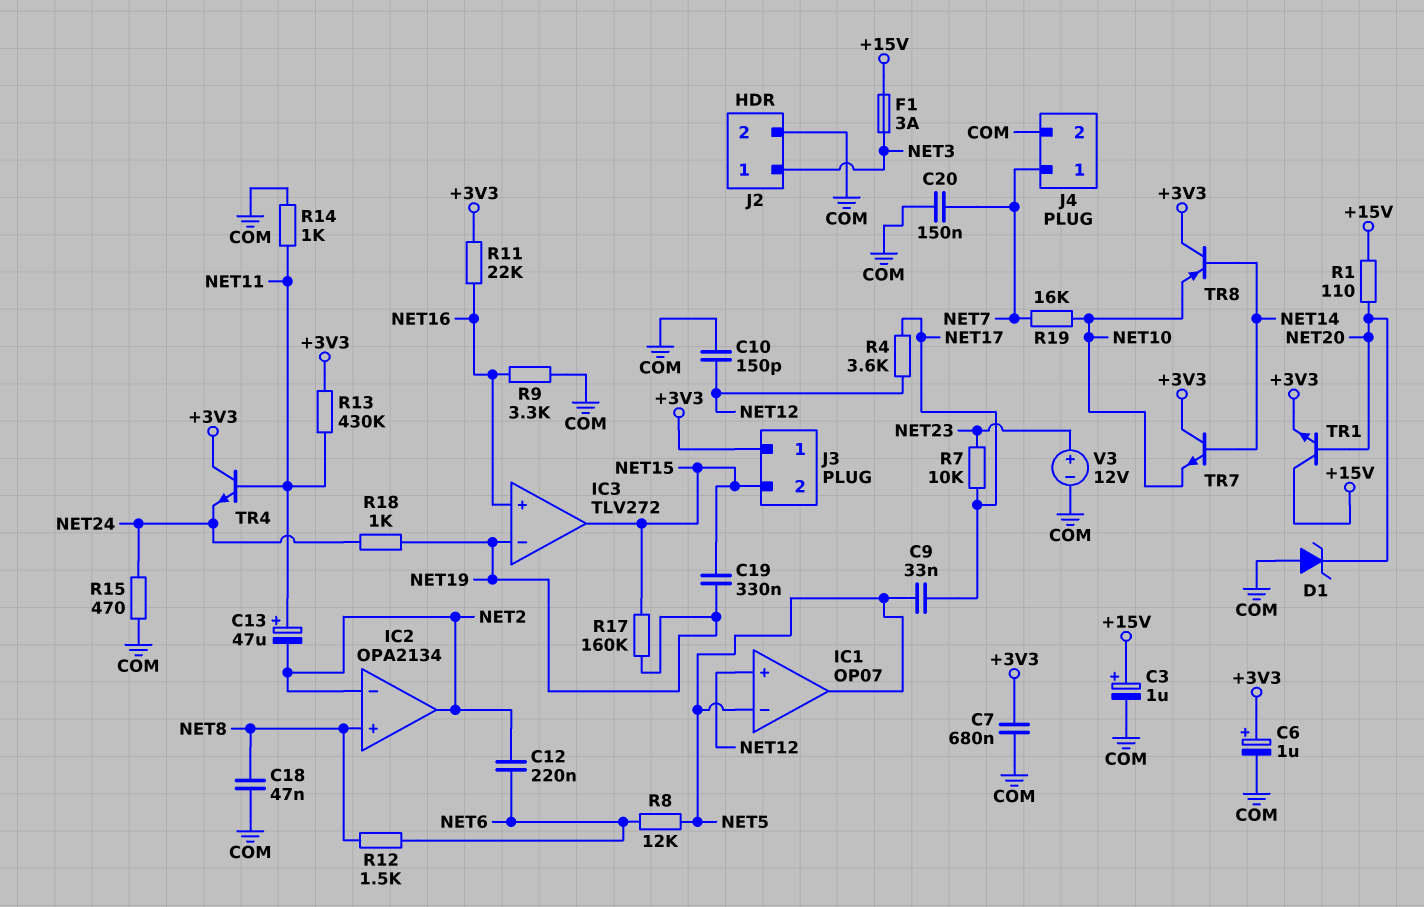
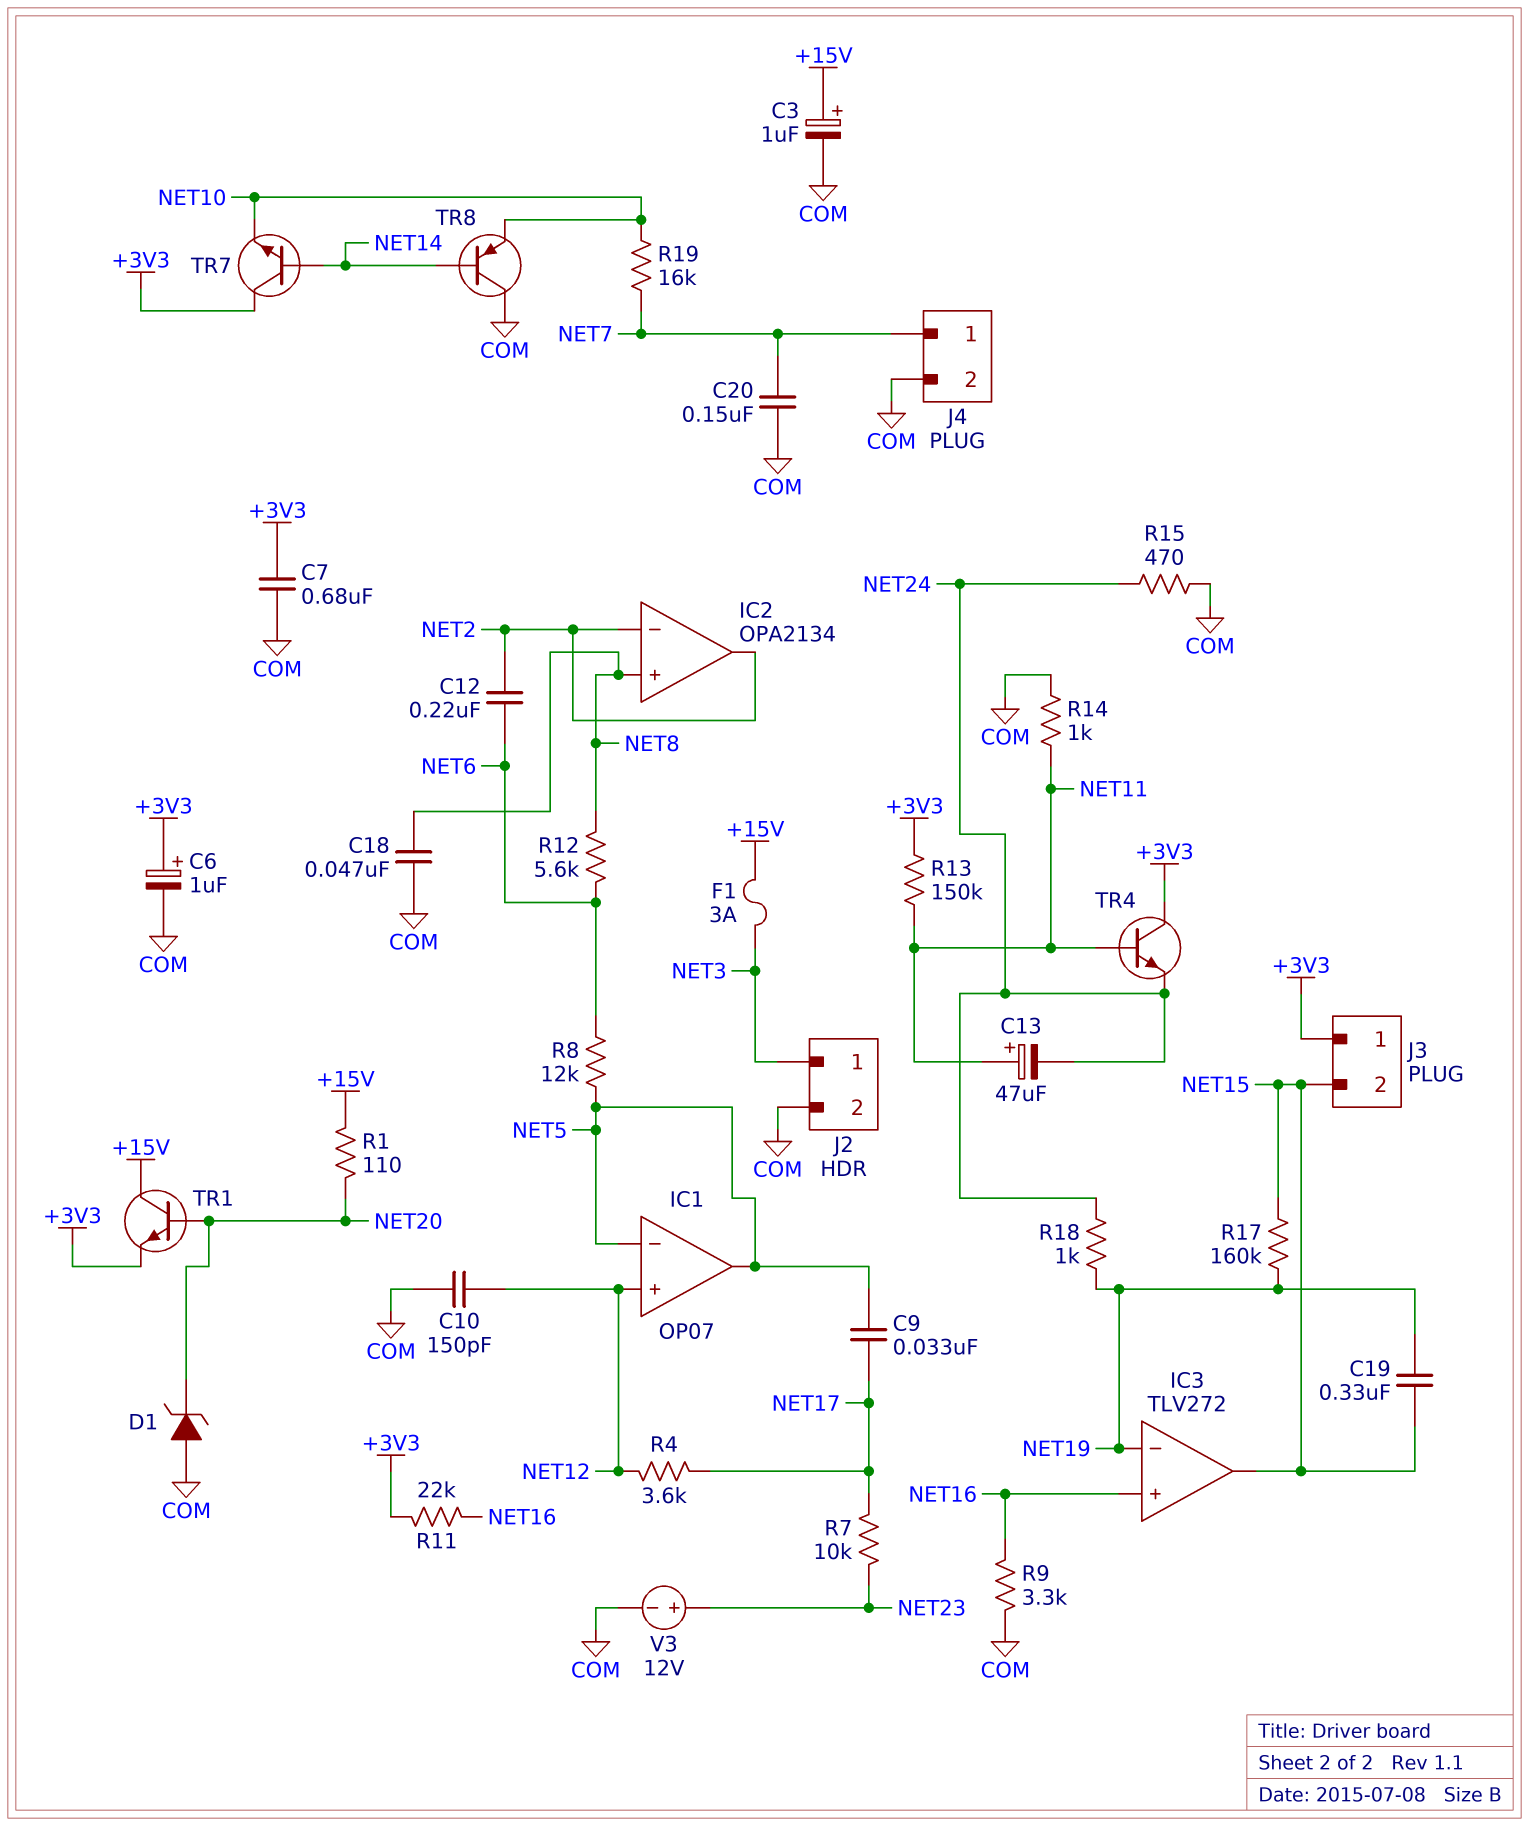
C13: 47uF (plus NET11, minus NET2) -> 47uF (plus NET11, minus NET24)
R12: 1.5k (NET6, NET8) -> 5.6k (NET6, NET8)
R13: 430k (+3V3, NET11) -> 150k (+3V3, NET11)
TR8: PNP (B NET14, C +3V3, E NET10) -> PNP (B NET14, C COM, E NET10)

